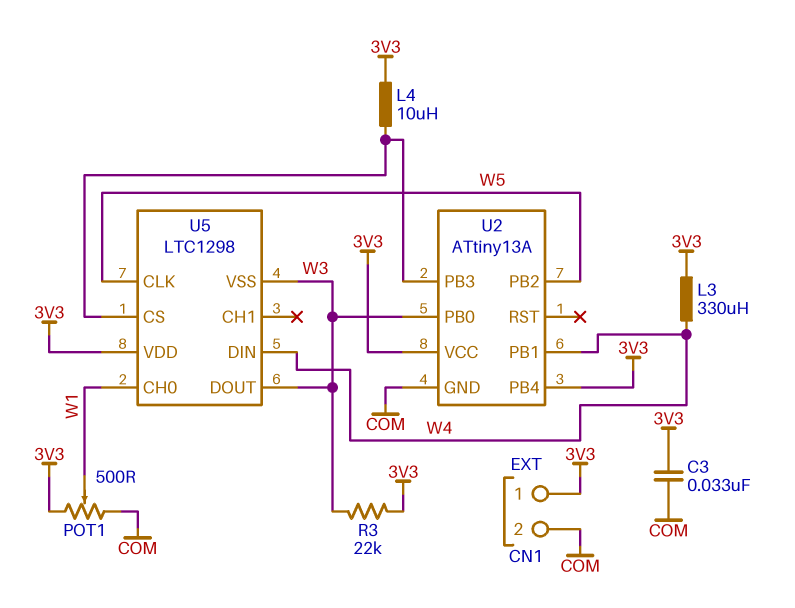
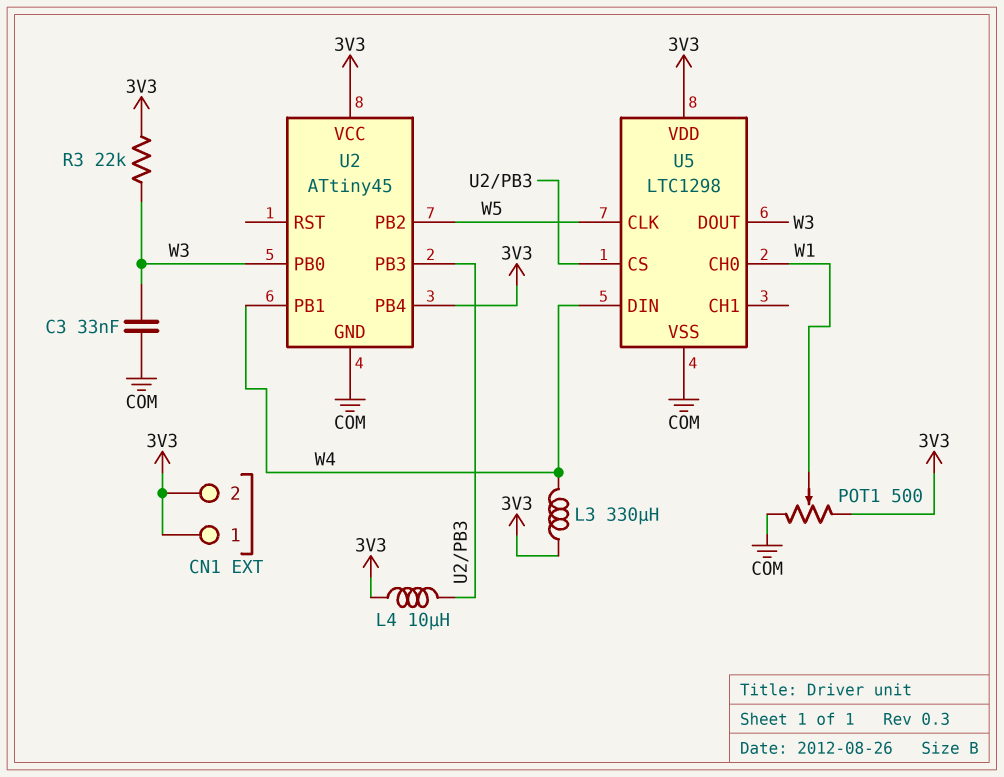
C3: 33nF (3V3, COM) -> 33nF (COM, W3)
CN1 pin 2: COM -> 3V3
U2: ATtiny13A -> ATtiny45
U5 pin VSS: W3 -> COM

